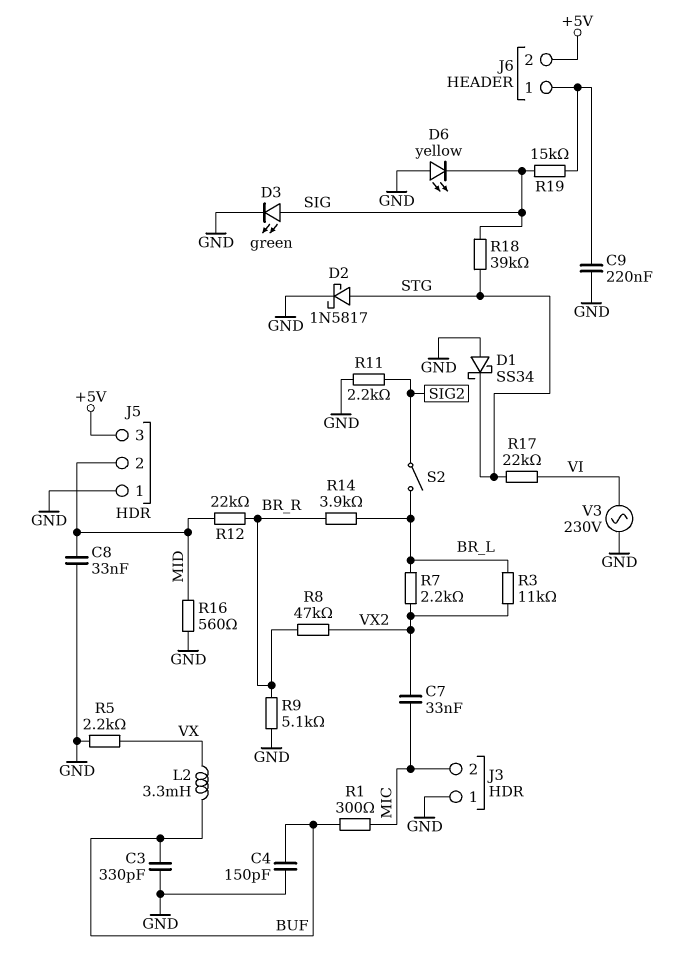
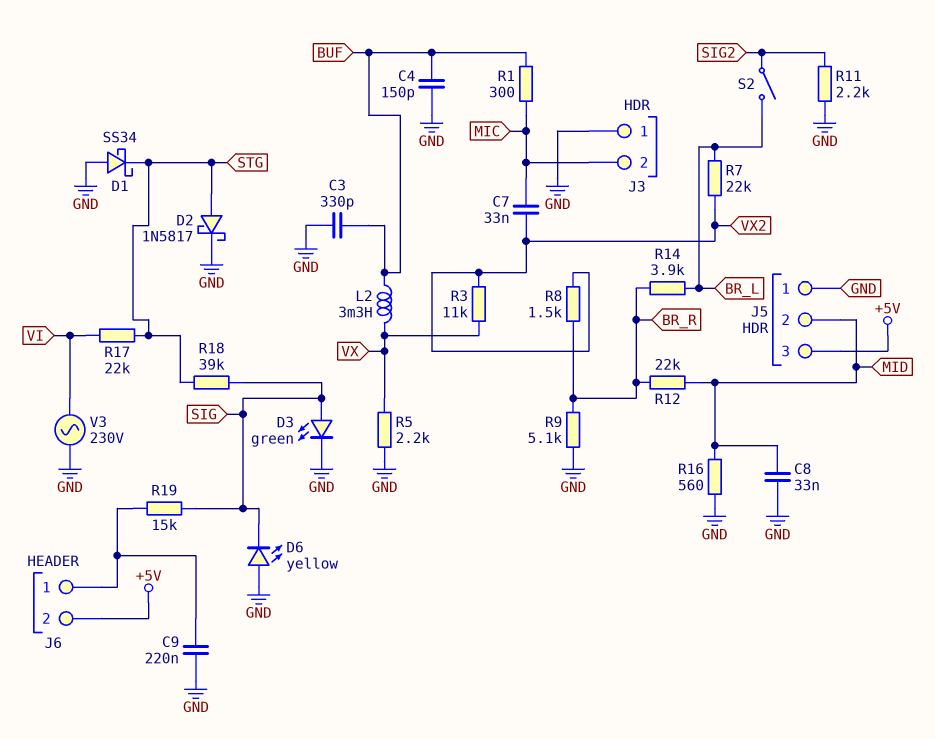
R3: 11k (BR_L, VX2) -> 11k (VX, VX2)
R7: 2.2k (BR_L, VX2) -> 22k (BR_L, VX2)
R8: 47k (BR_R, VX2) -> 1.5k (BR_R, VX2)

